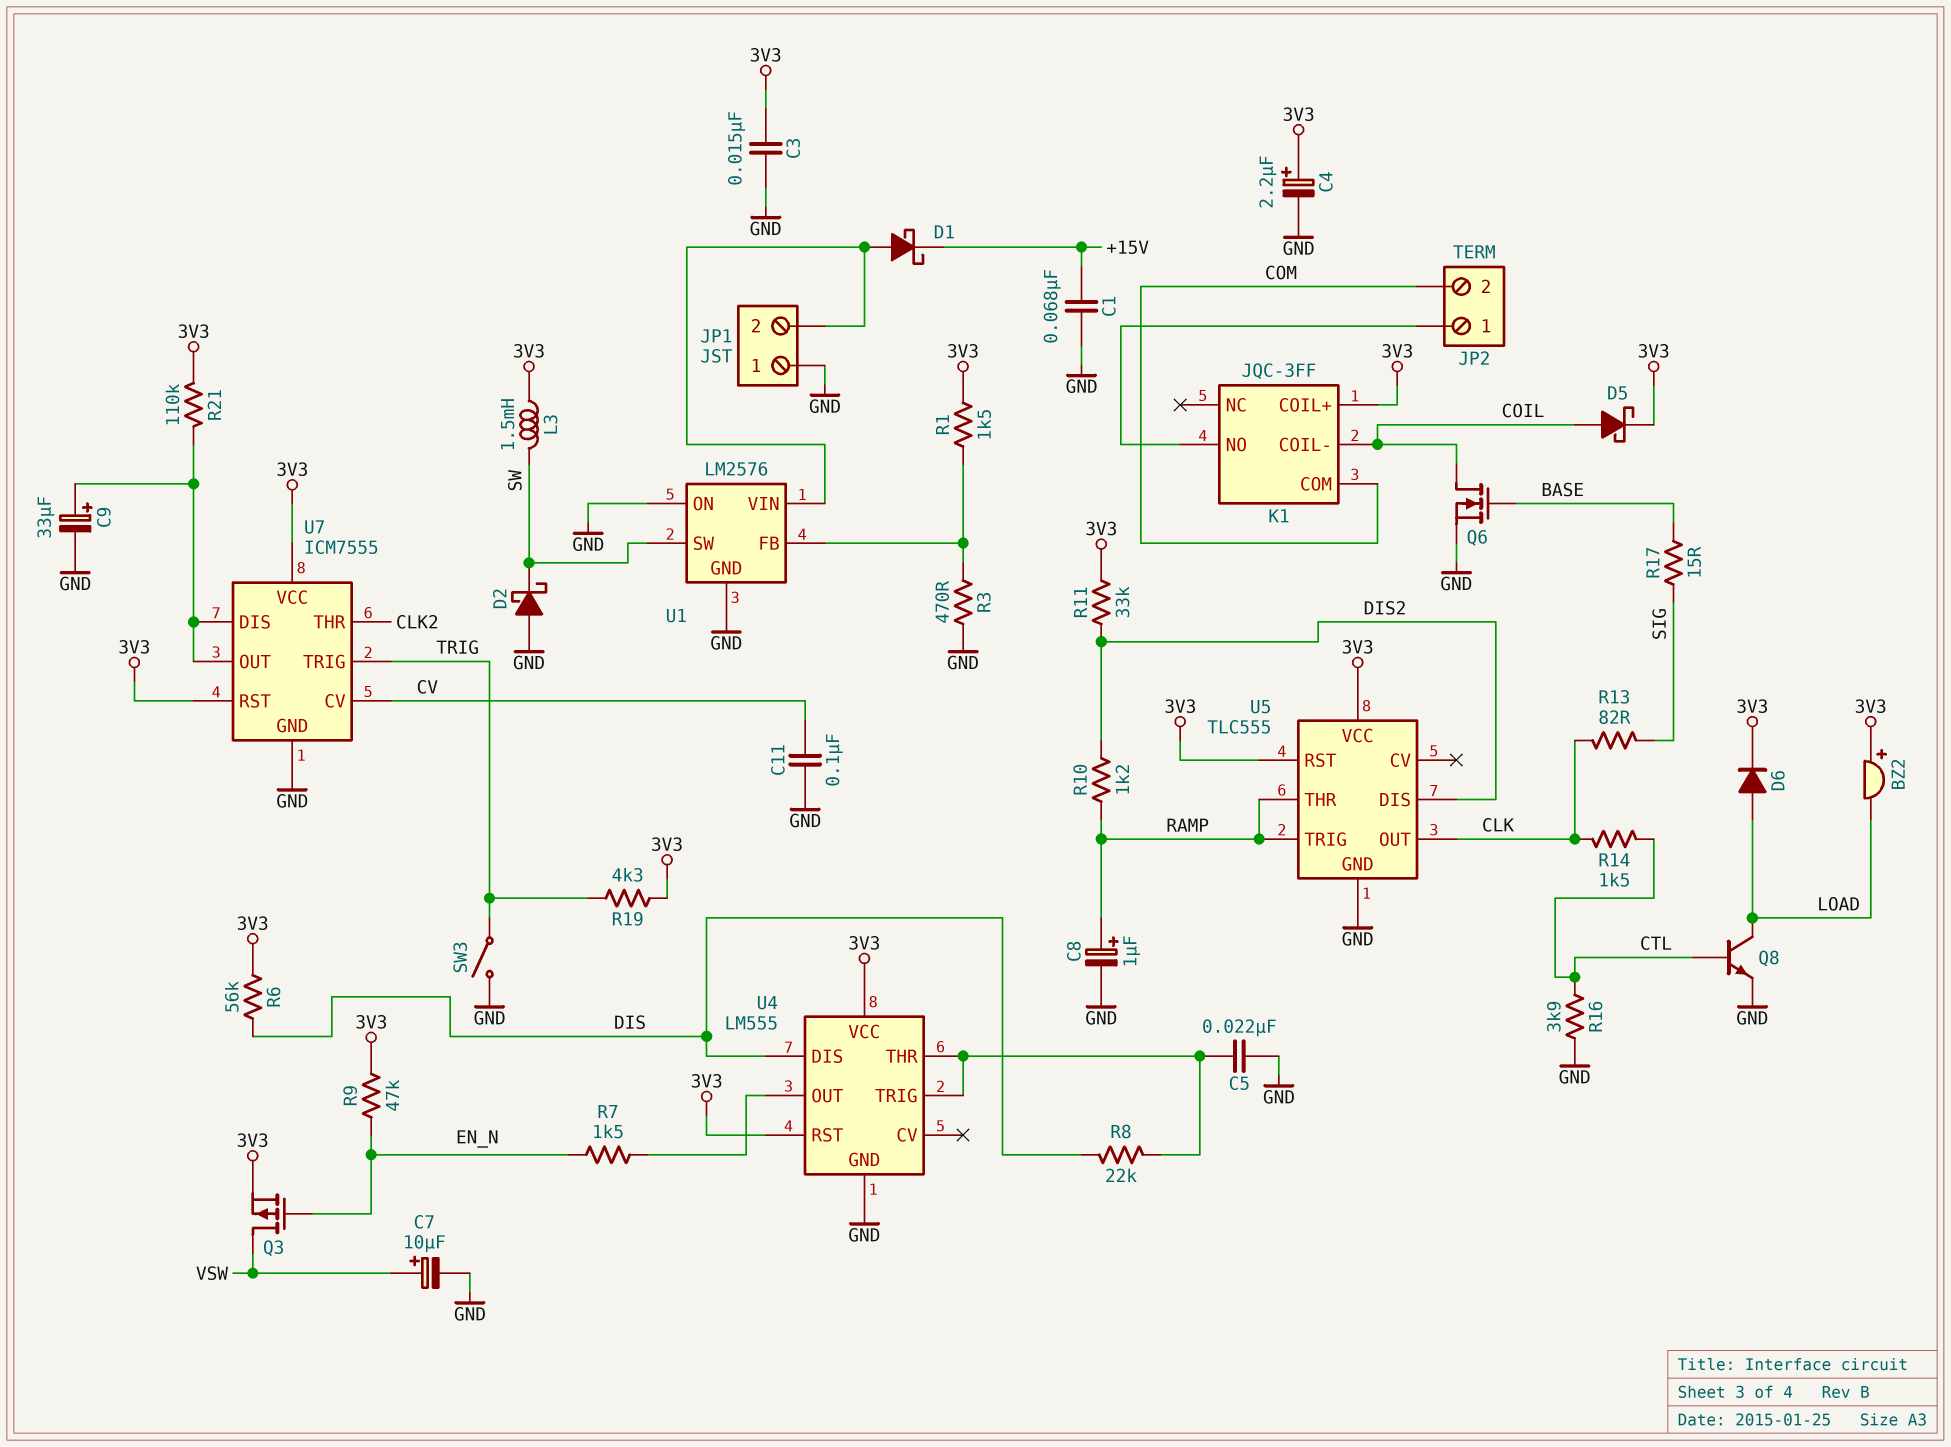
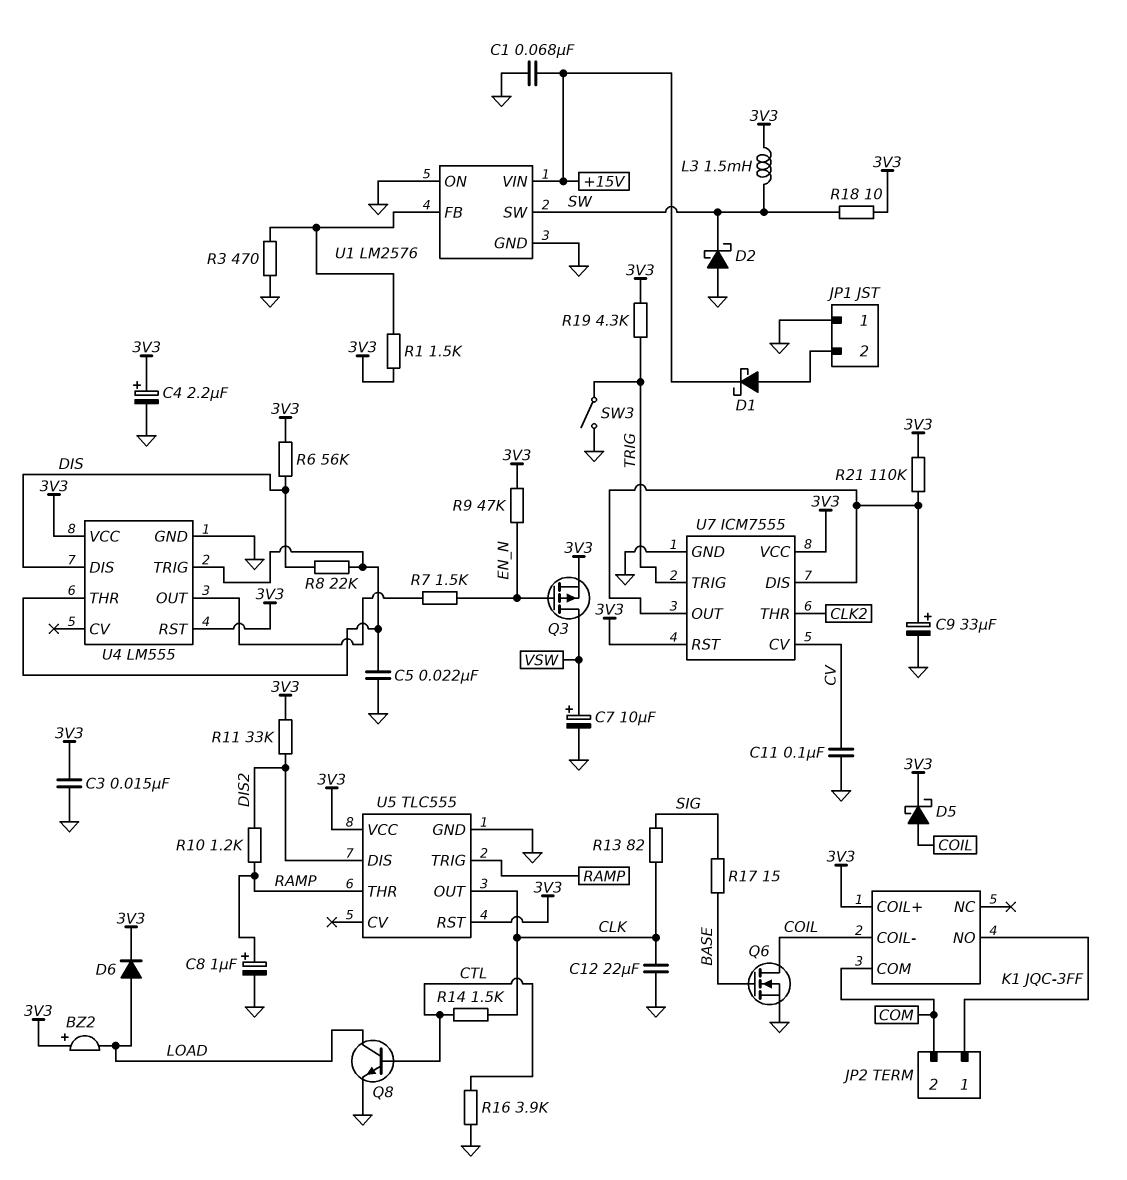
C12: none -> 22uF (CLK, GND)
R18: none -> 10 (3V3, SW)
U1 pin VIN: JP1/2 -> +15V

